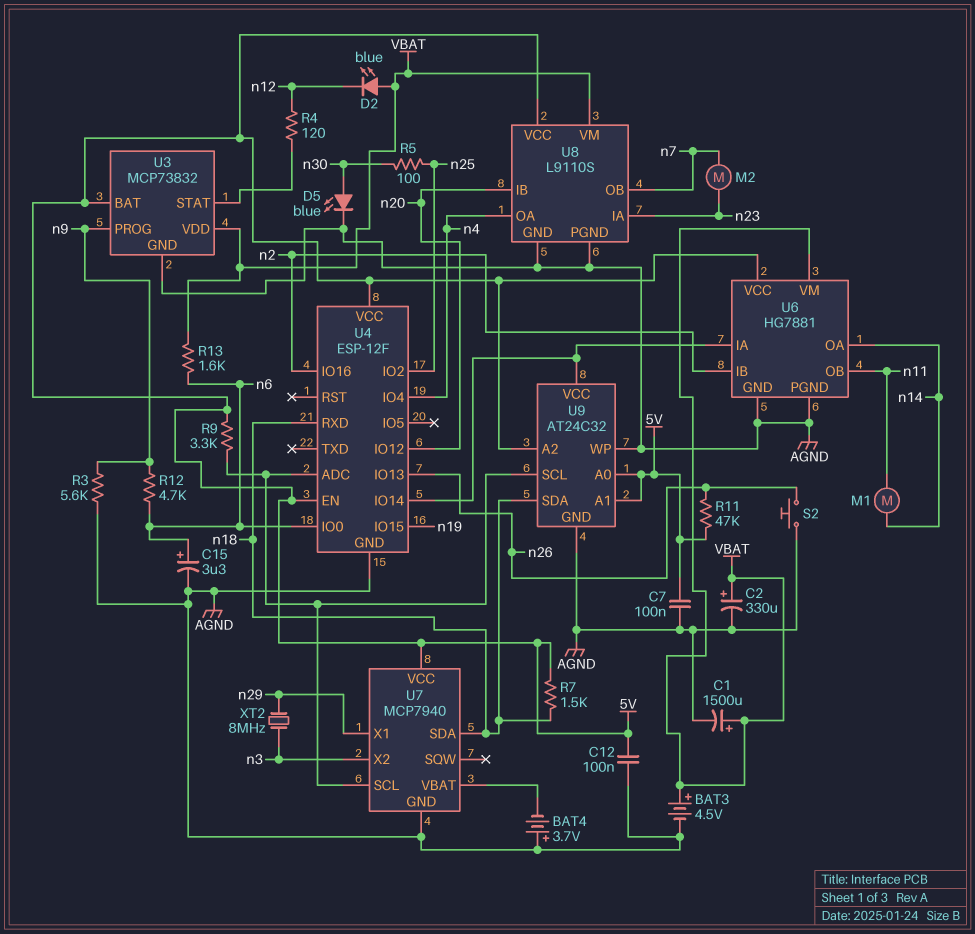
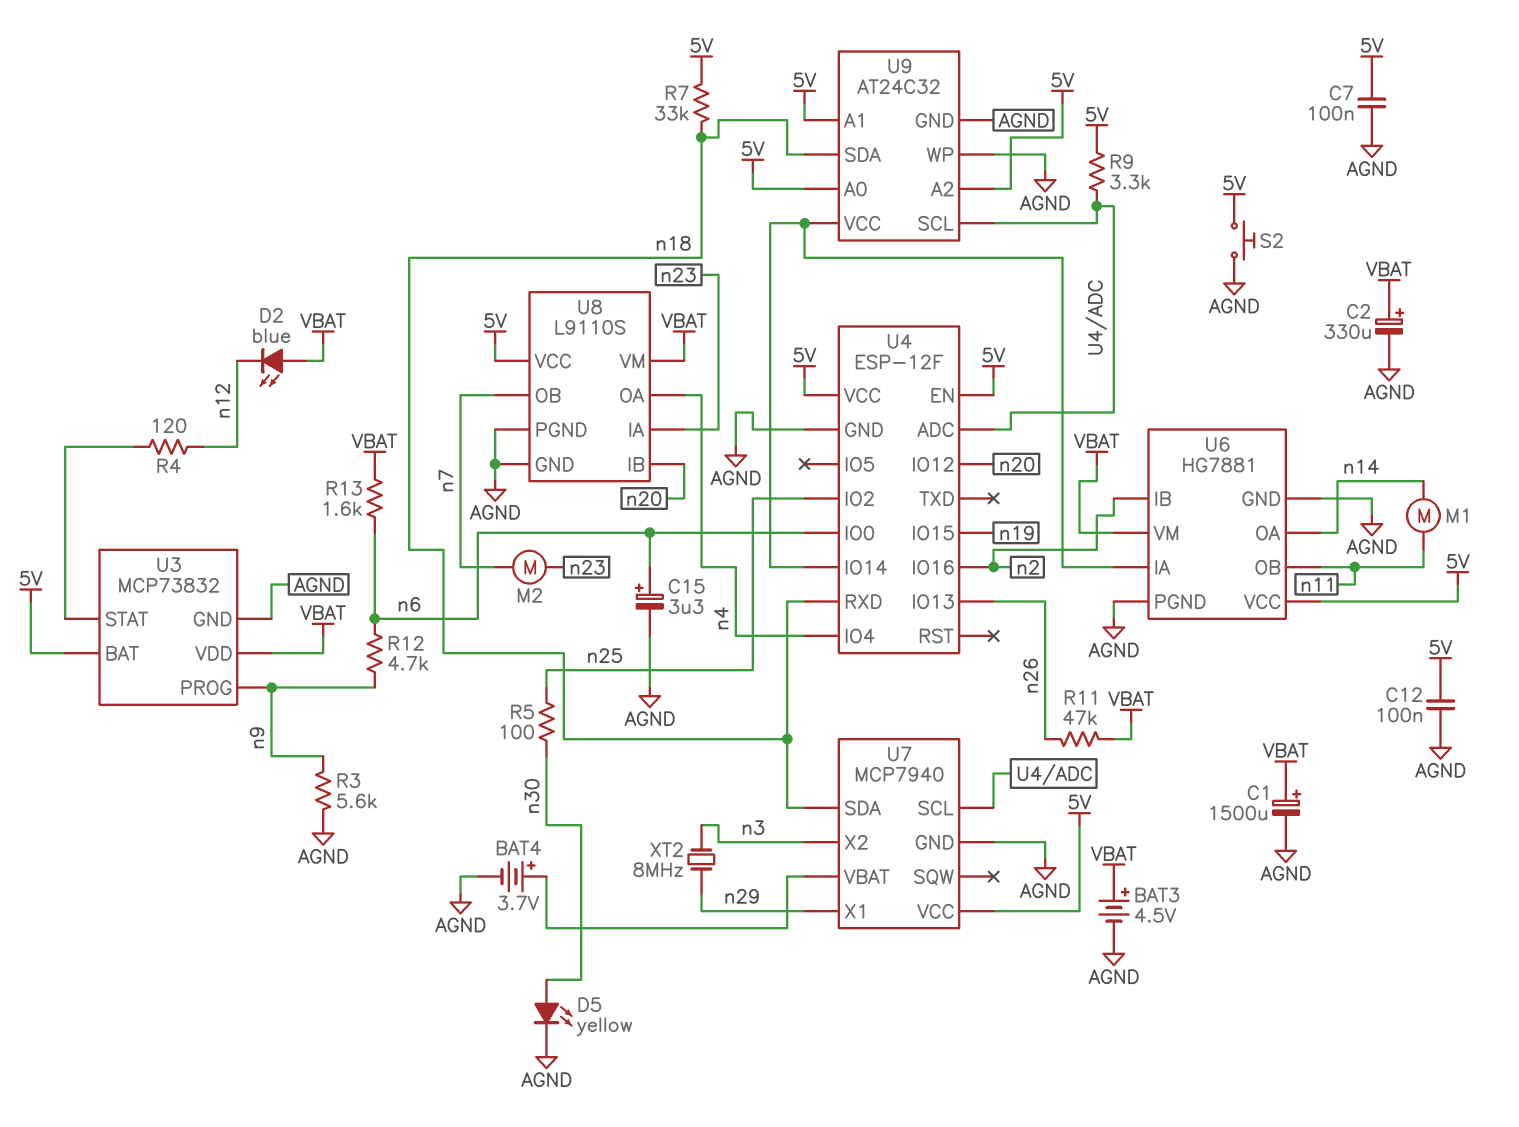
BAT4: 3.7V (plus AGND, minus U7/VBAT) -> 3.7V (plus U7/VBAT, minus AGND)
D5: LED blue (A n30, K AGND) -> LED yellow (A n30, K AGND)
R7: 1.5k (5V, n18) -> 33k (5V, n18)
R11: 47k (5V, n26) -> 47k (VBAT, n26)
S2: button (AGND, n26) -> button (5V, AGND)

